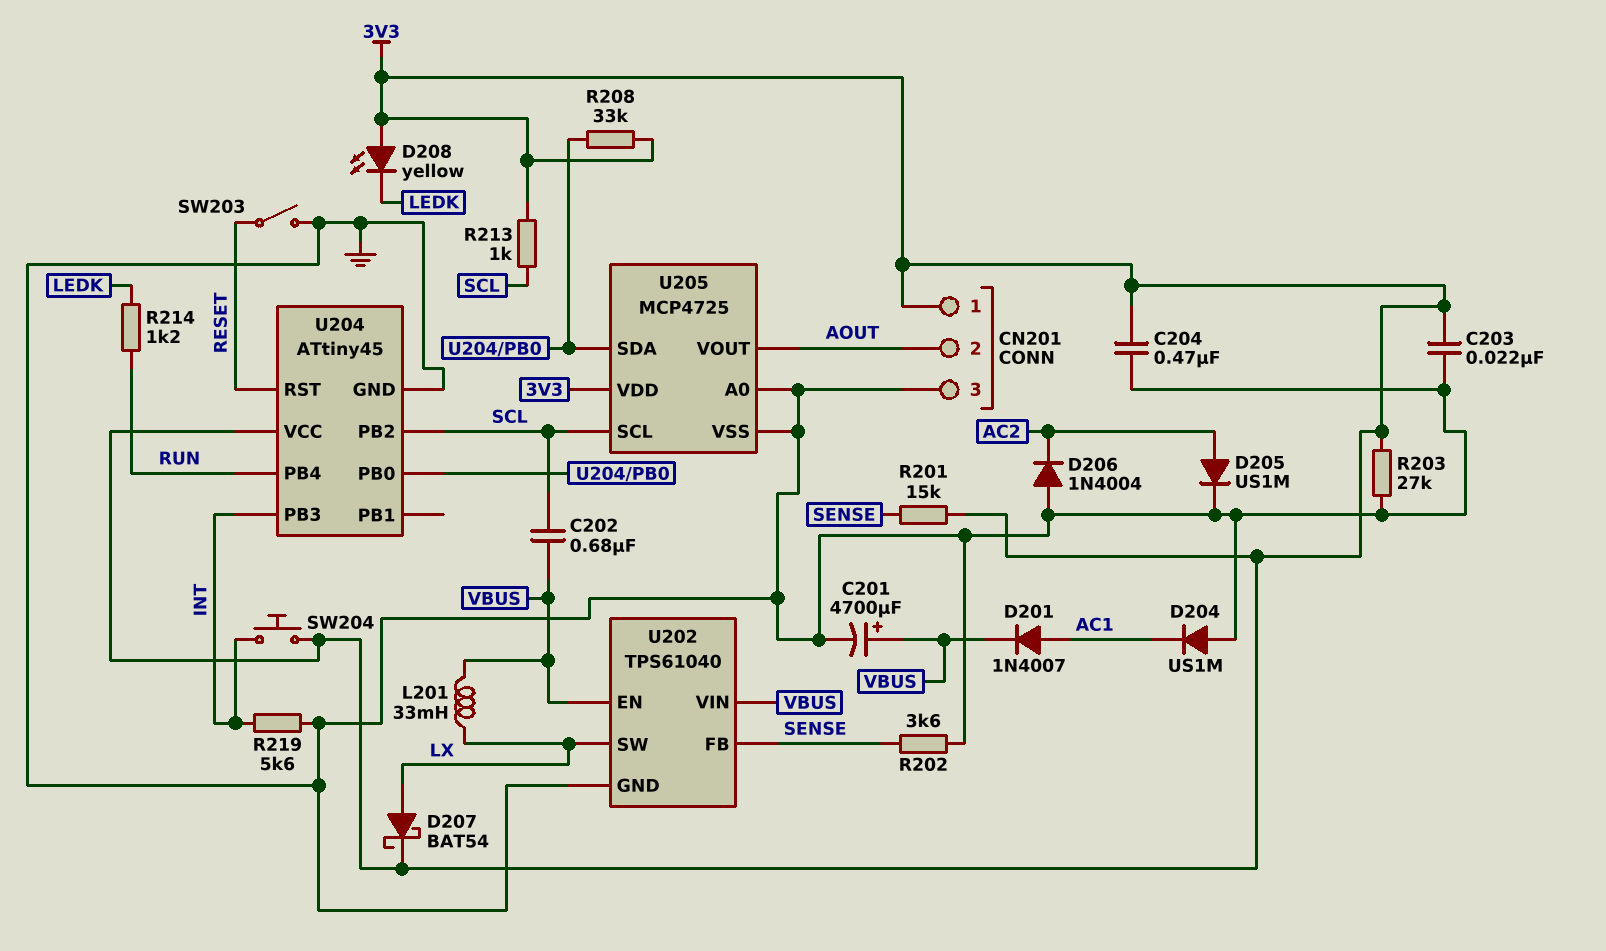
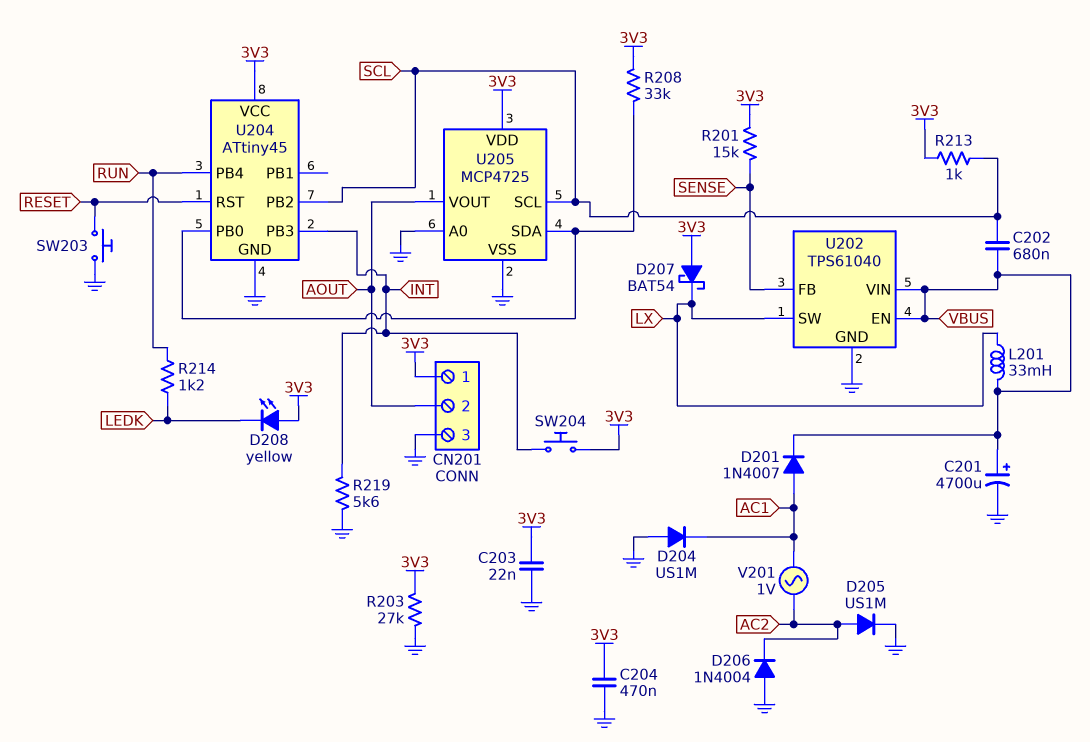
D207: schottky BAT54 (A LX, K 3V3) -> schottky BAT54 (A 3V3, K LX)
R202: 3.6k (GND, SENSE) -> none
SW203: switch (GND, RESET) -> button (GND, RESET)
V201: none -> AC 1V (AC1, AC2)

